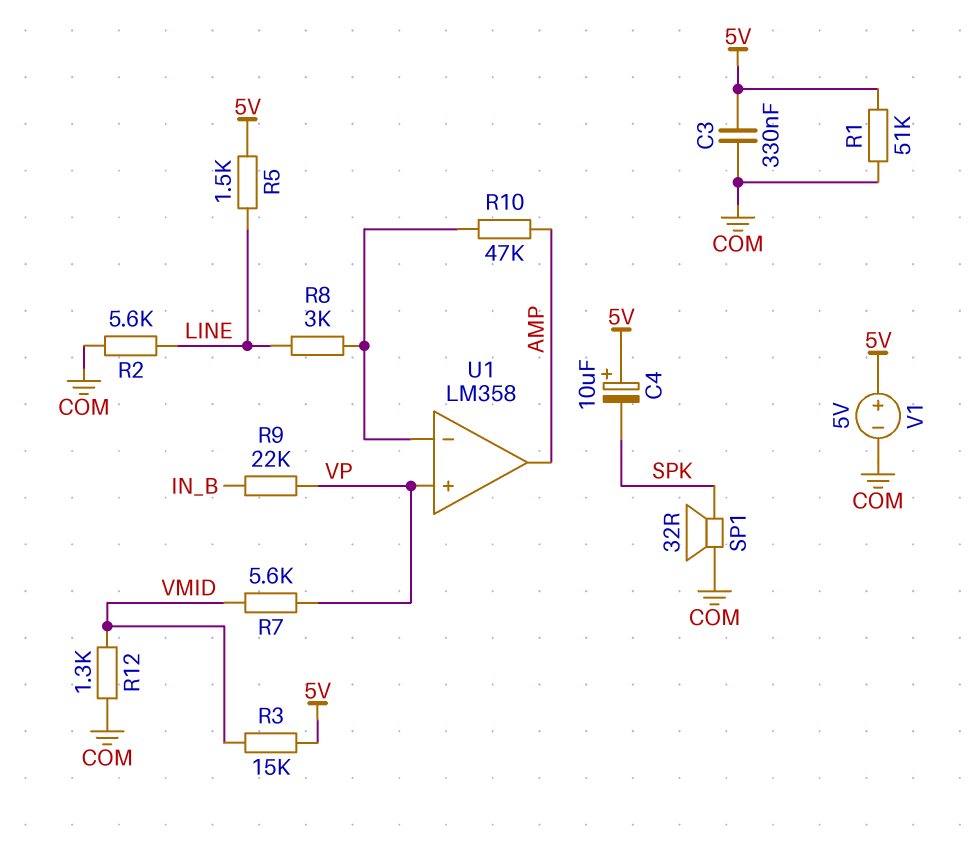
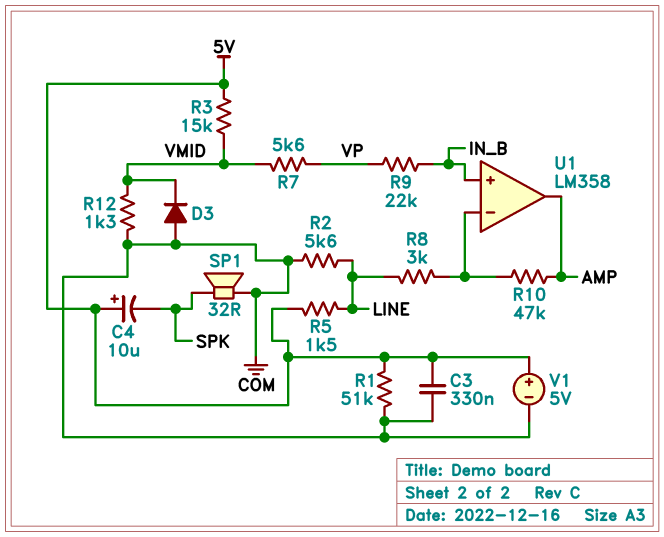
D3: none -> diode (A COM, K VMID)
U1 pin in+: VP -> IN_B

